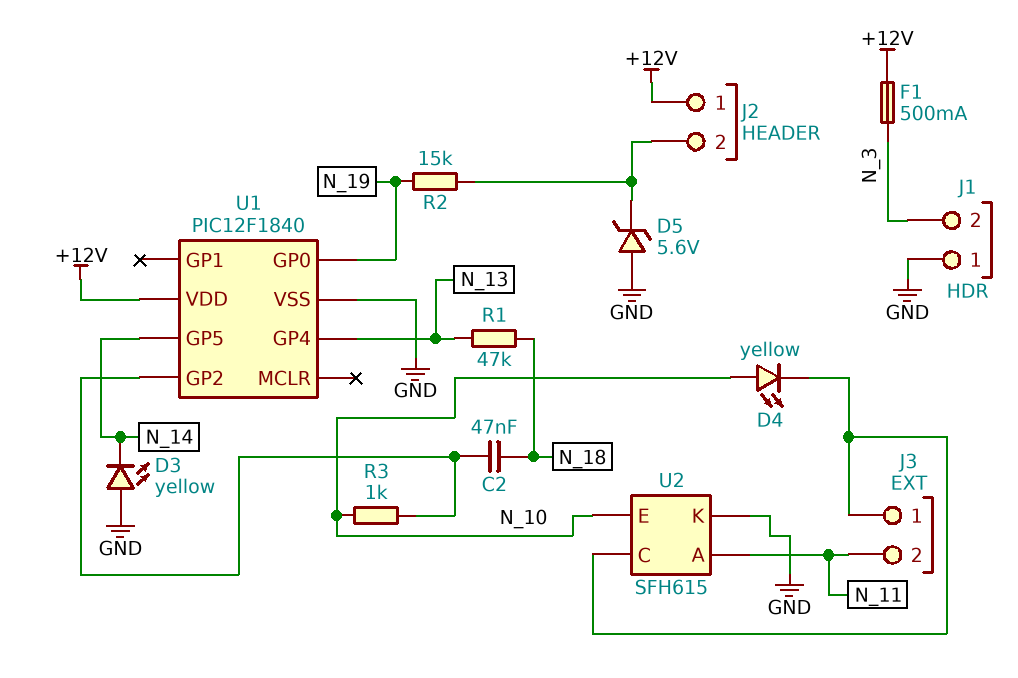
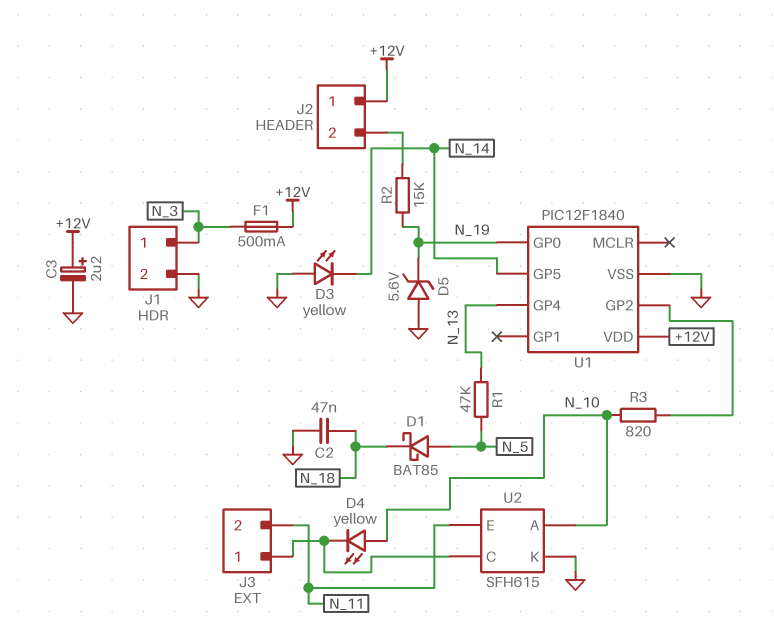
C2: 47nF (N_18, U1/GP2) -> 47nF (GND, N_18)
C3: none -> 2.2uF (plus +12V, minus GND)
D1: none -> schottky BAT85 (A N_5, K N_18)
D5: zener 5.6V (A GND, K J2/2) -> zener 5.6V (A GND, K N_19)
J1 pin 1: GND -> N_3
J1 pin 2: N_3 -> GND
R1: 47k (N_13, N_18) -> 47k (N_5, N_13)
R3: 1k (N_10, U1/GP2) -> 820 (N_10, U1/GP2)
U2 pin A: N_11 -> N_10
U2 pin E: N_10 -> N_11

